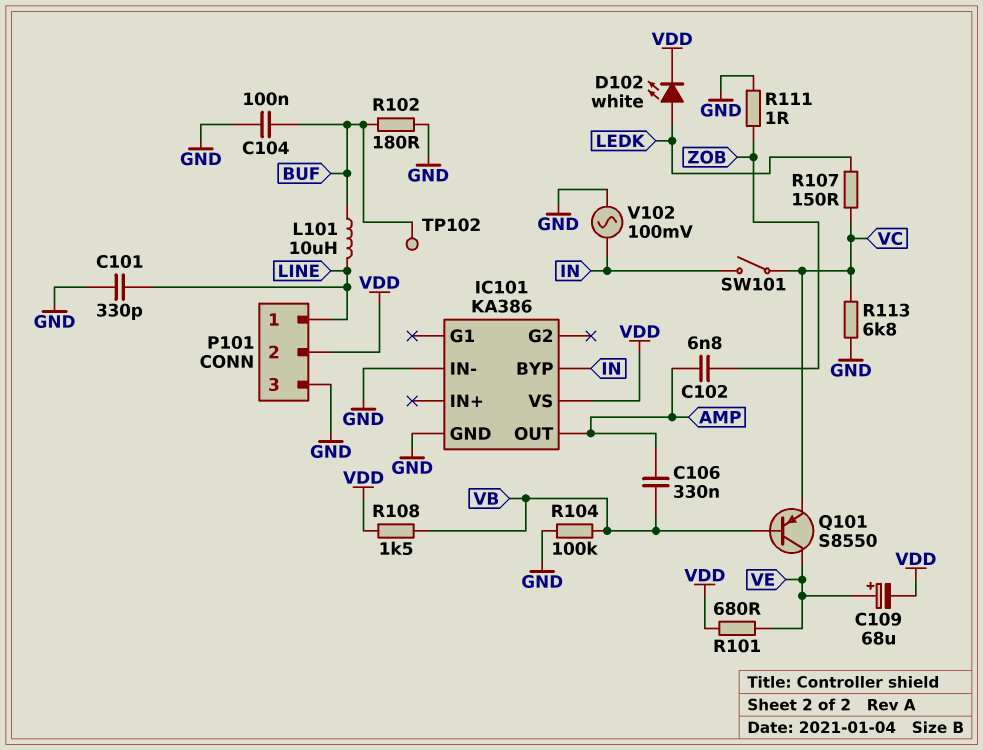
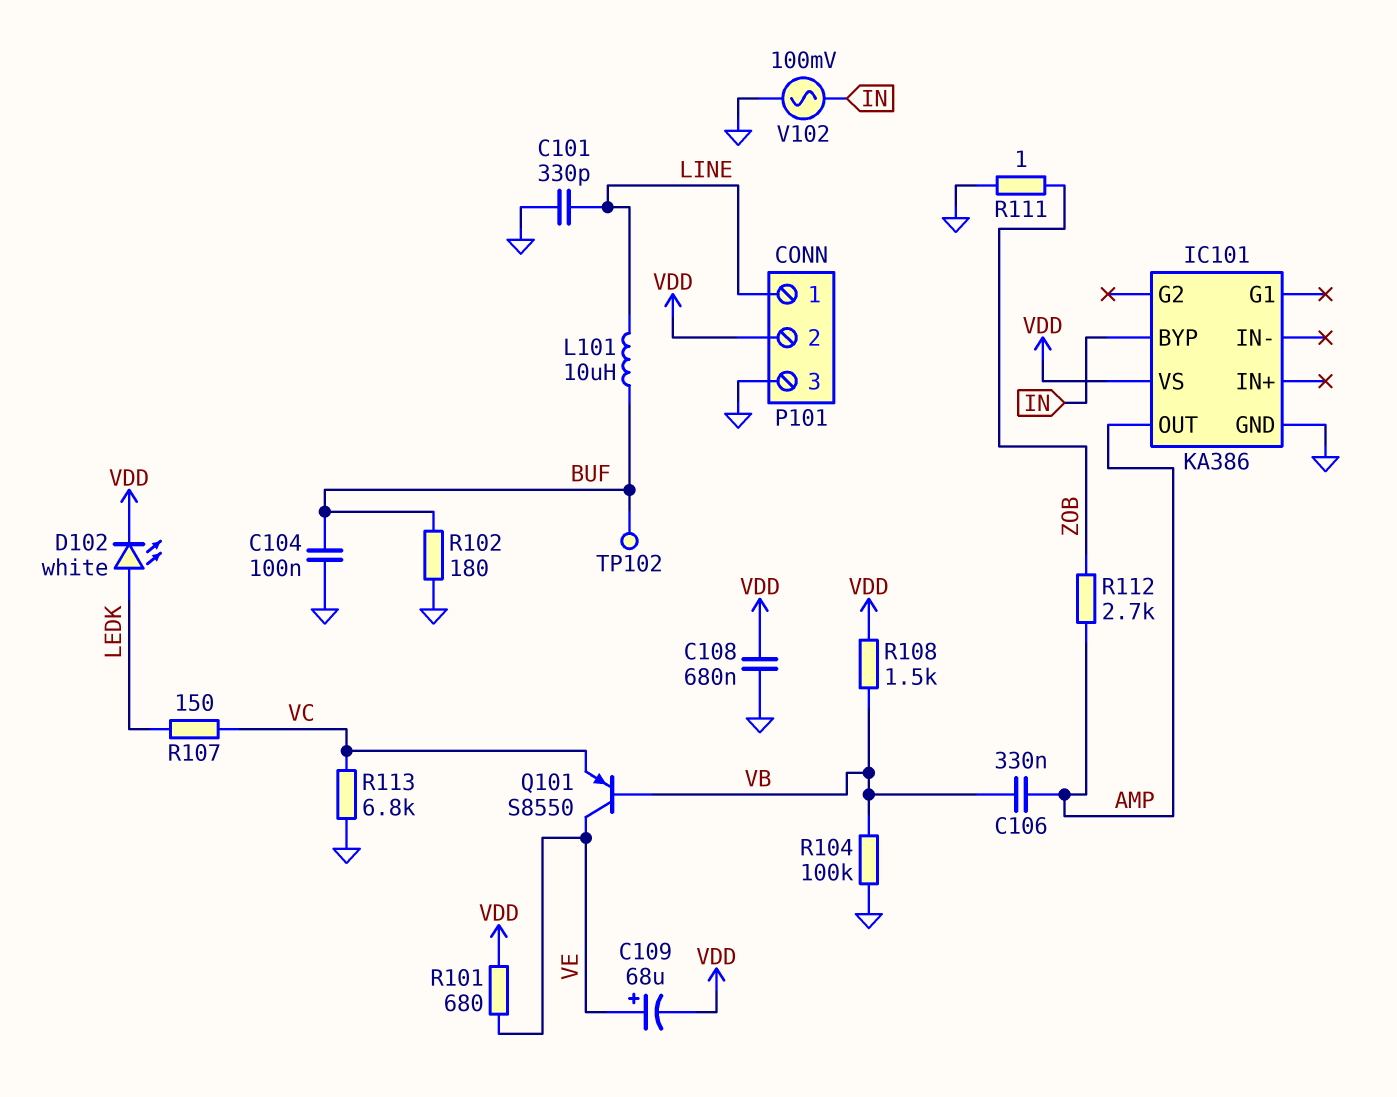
C102: 6.8nF (AMP, ZOB) -> none
C108: none -> 680nF (GND, VDD)
IC101 pin IN-: GND -> none
R112: none -> 2.7k (AMP, ZOB)
SW101: switch (IN, VC) -> none

